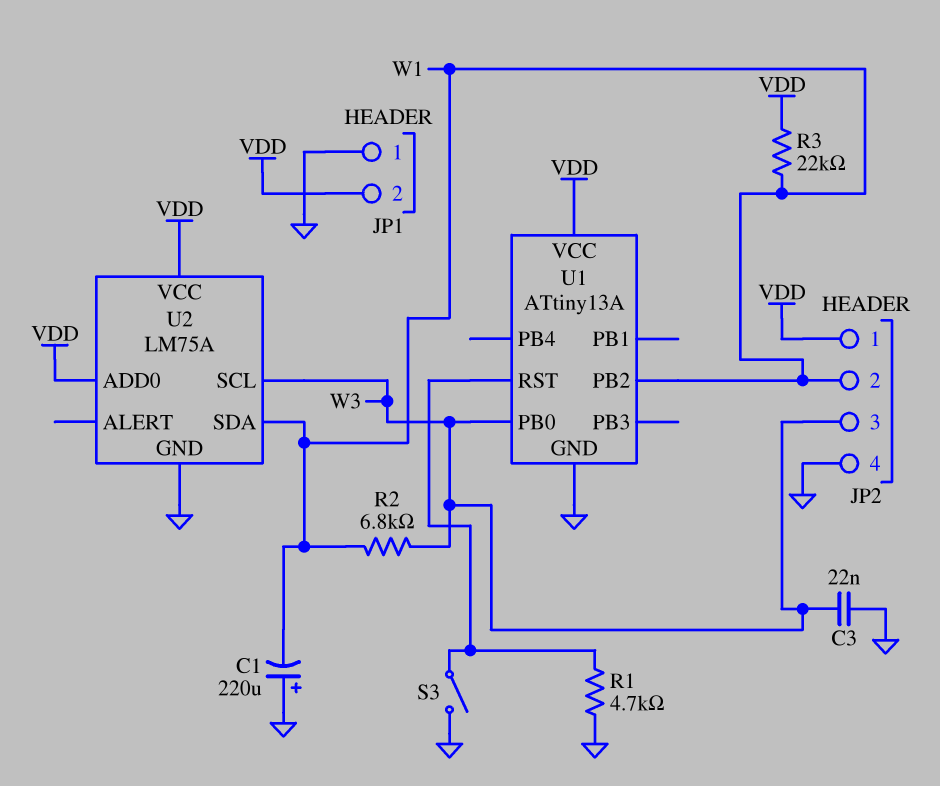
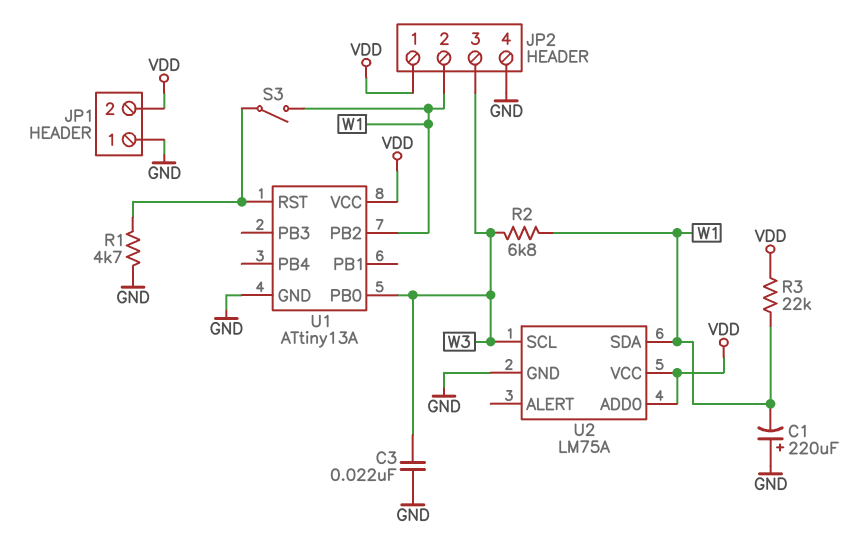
S3: switch (GND, U1/RST) -> switch (U1/RST, W1)

